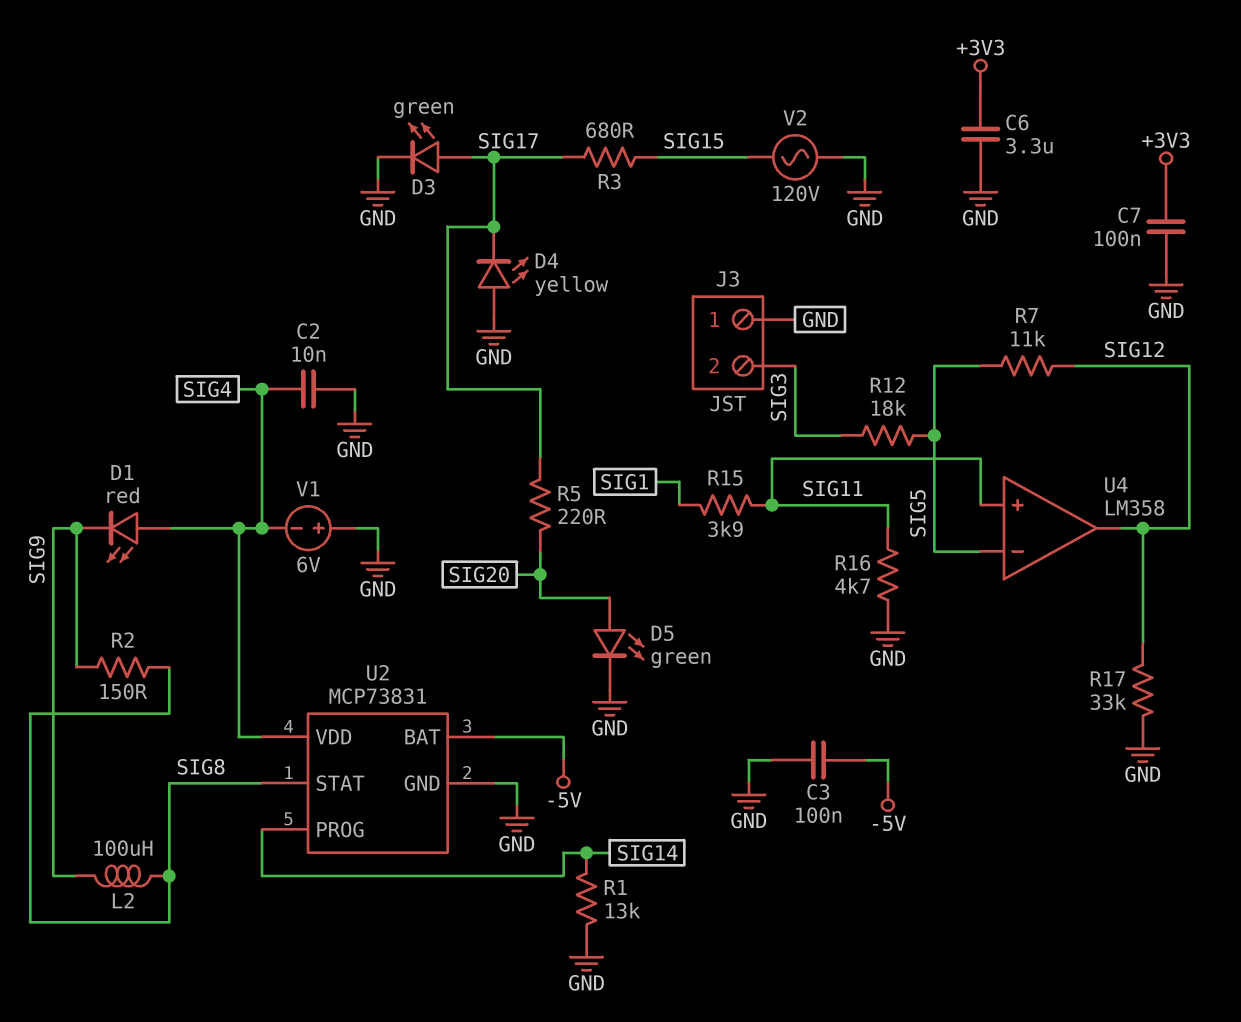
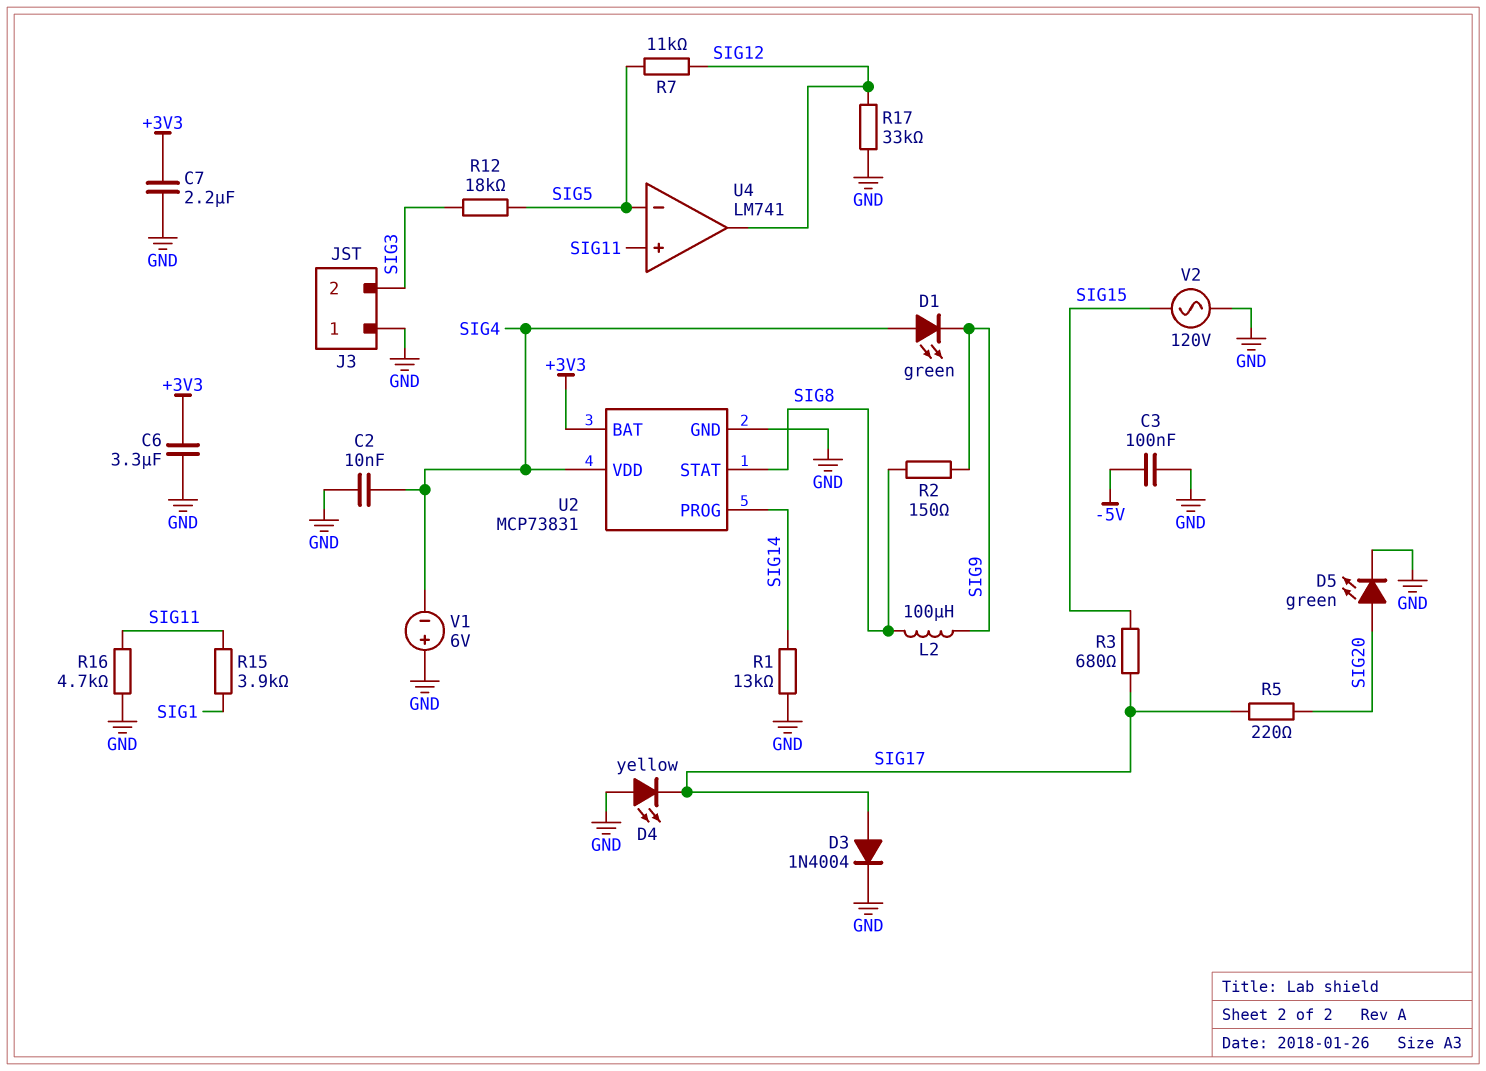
C7: 100nF (+3V3, GND) -> 2.2uF (+3V3, GND)
D1: LED red (A SIG4, K SIG9) -> LED green (A SIG4, K SIG9)
D3: LED green (A SIG17, K GND) -> diode 1N4004 (A SIG17, K GND)
U2 pin BAT: -5V -> +3V3
U4: LM358 -> LM741

